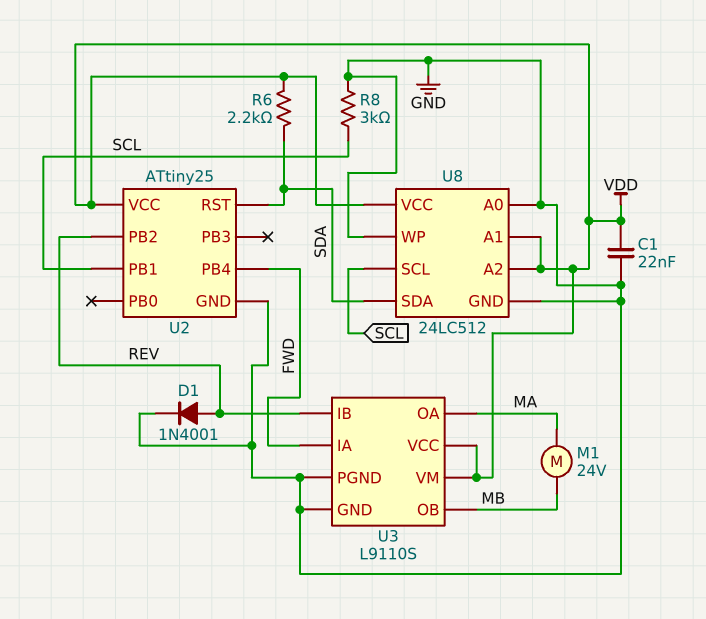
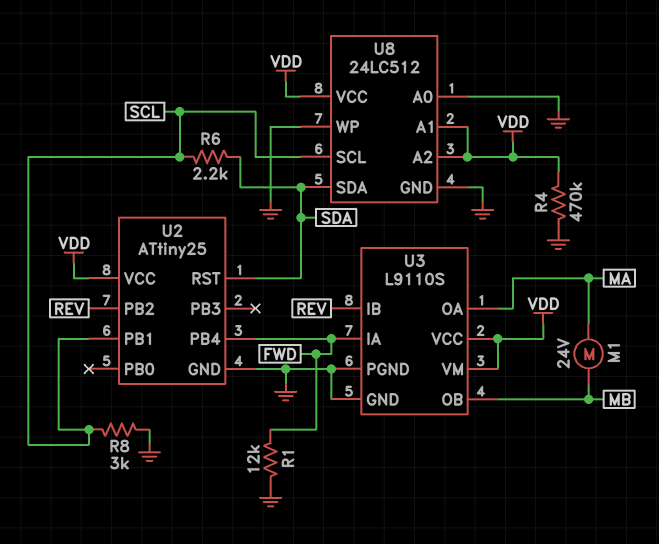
C1: 22nF (GND, VDD) -> none
D1: diode 1N4001 (A REV, K GND) -> none
R1: none -> 12k (FWD, GND)
R4: none -> 470k (GND, VDD)
R6: 2.2k (SDA, VDD) -> 2.2k (SCL, SDA)

